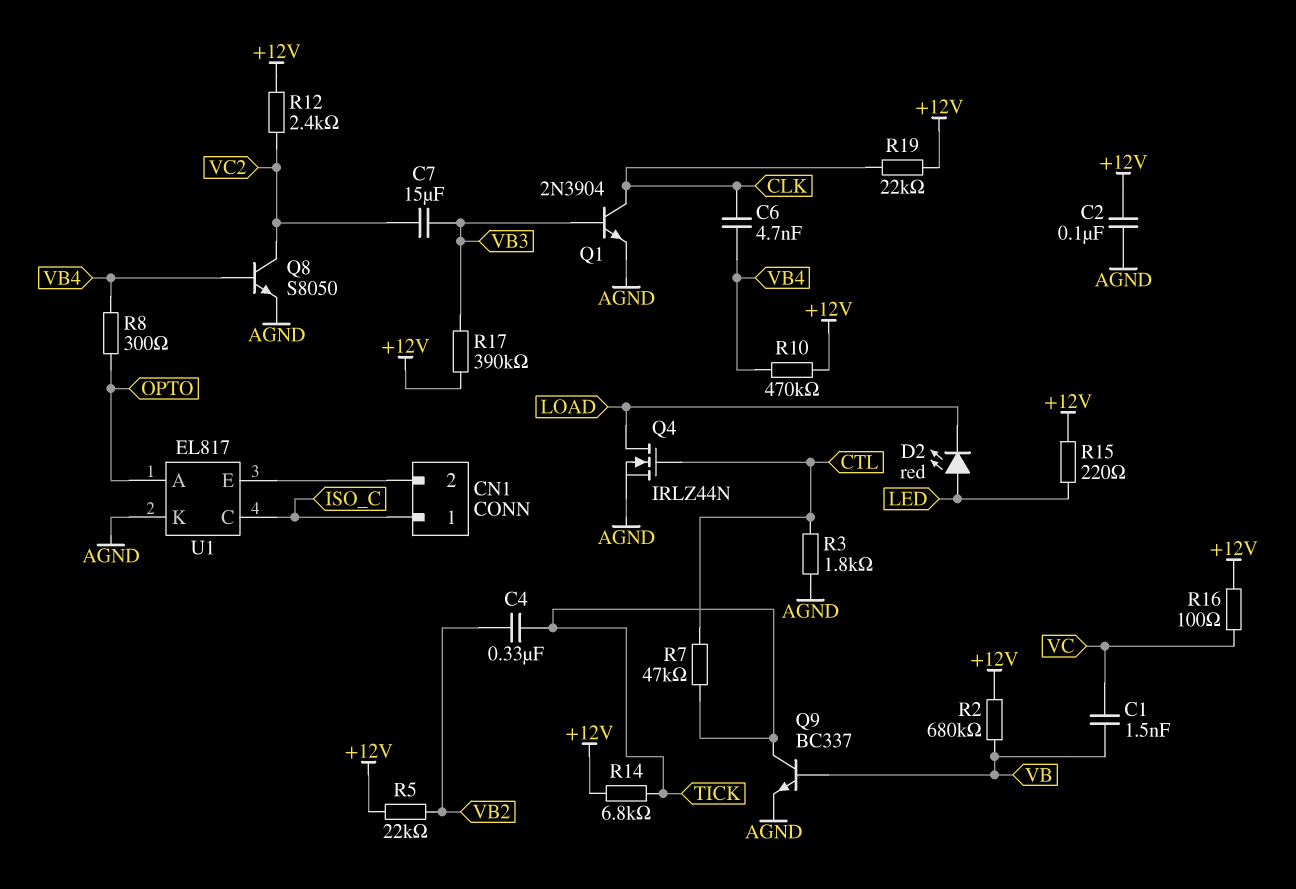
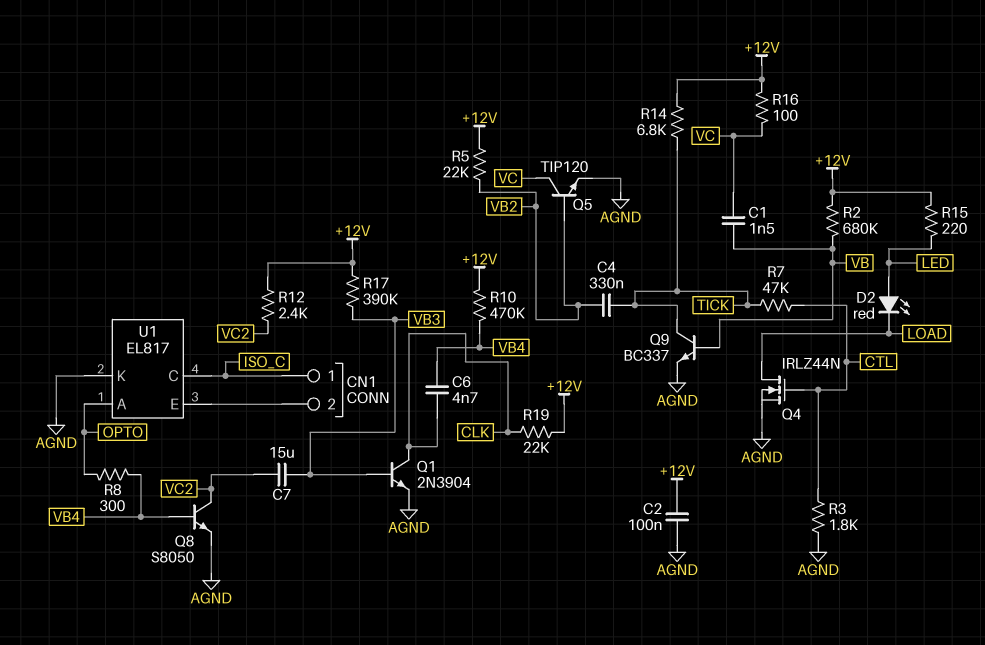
Q5: none -> NPN TIP120 (B VB2, C VC, E AGND)

